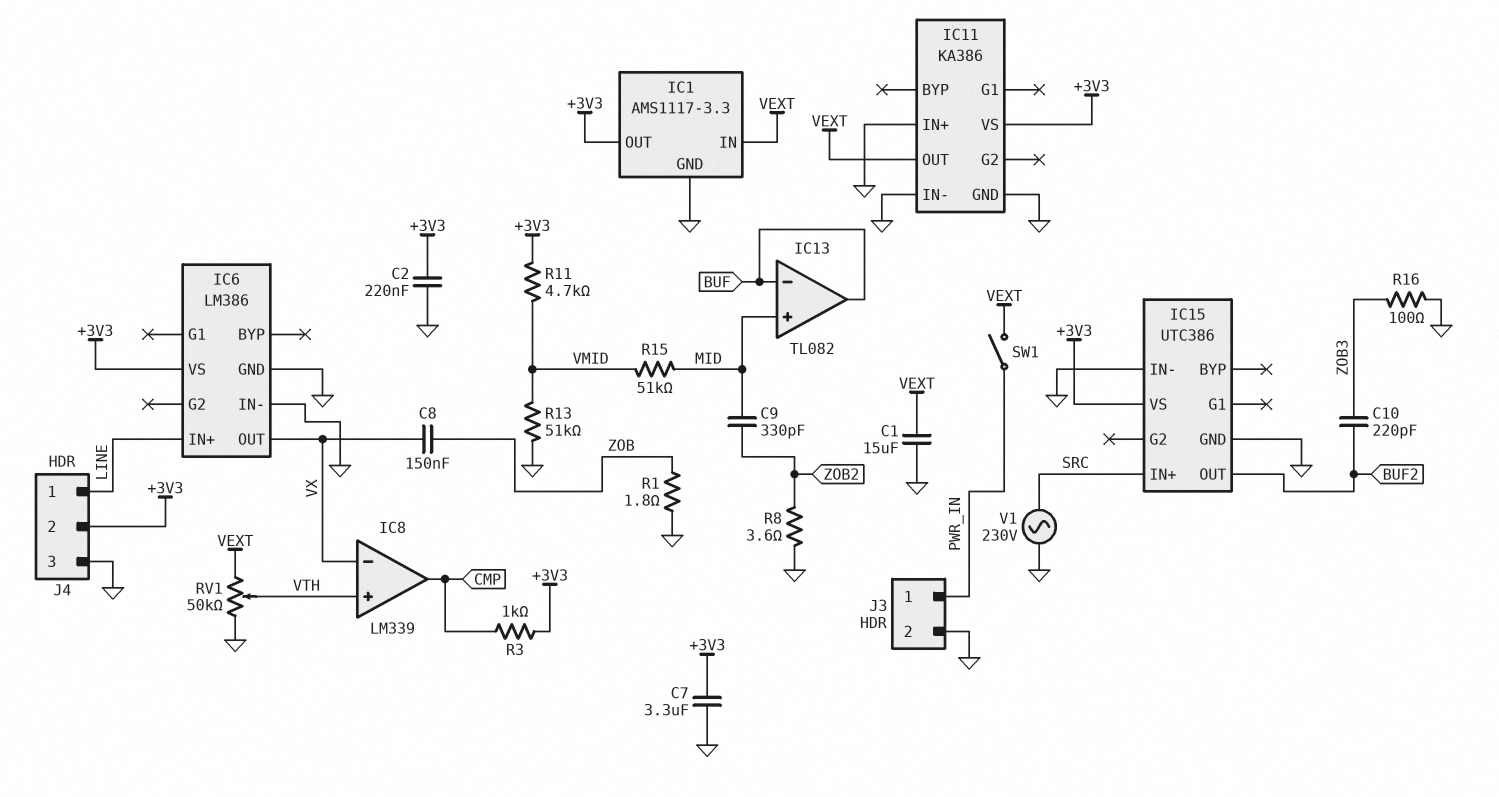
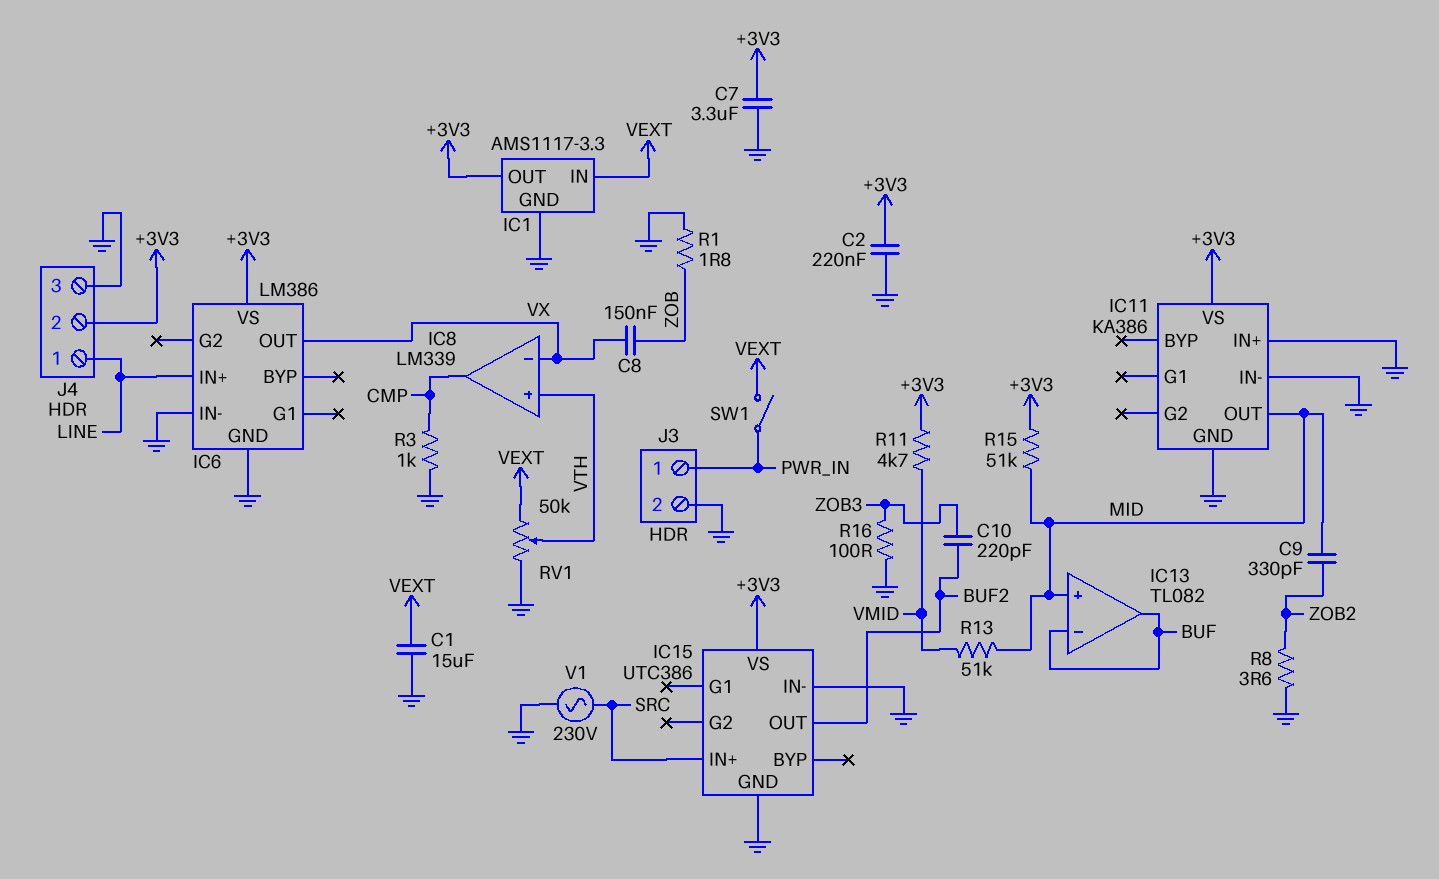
IC11 pin OUT: VEXT -> MID
R3: 1k (+3V3, CMP) -> 1k (CMP, GND)
R13: 51k (GND, VMID) -> 51k (MID, VMID)
R15: 51k (MID, VMID) -> 51k (+3V3, MID)

